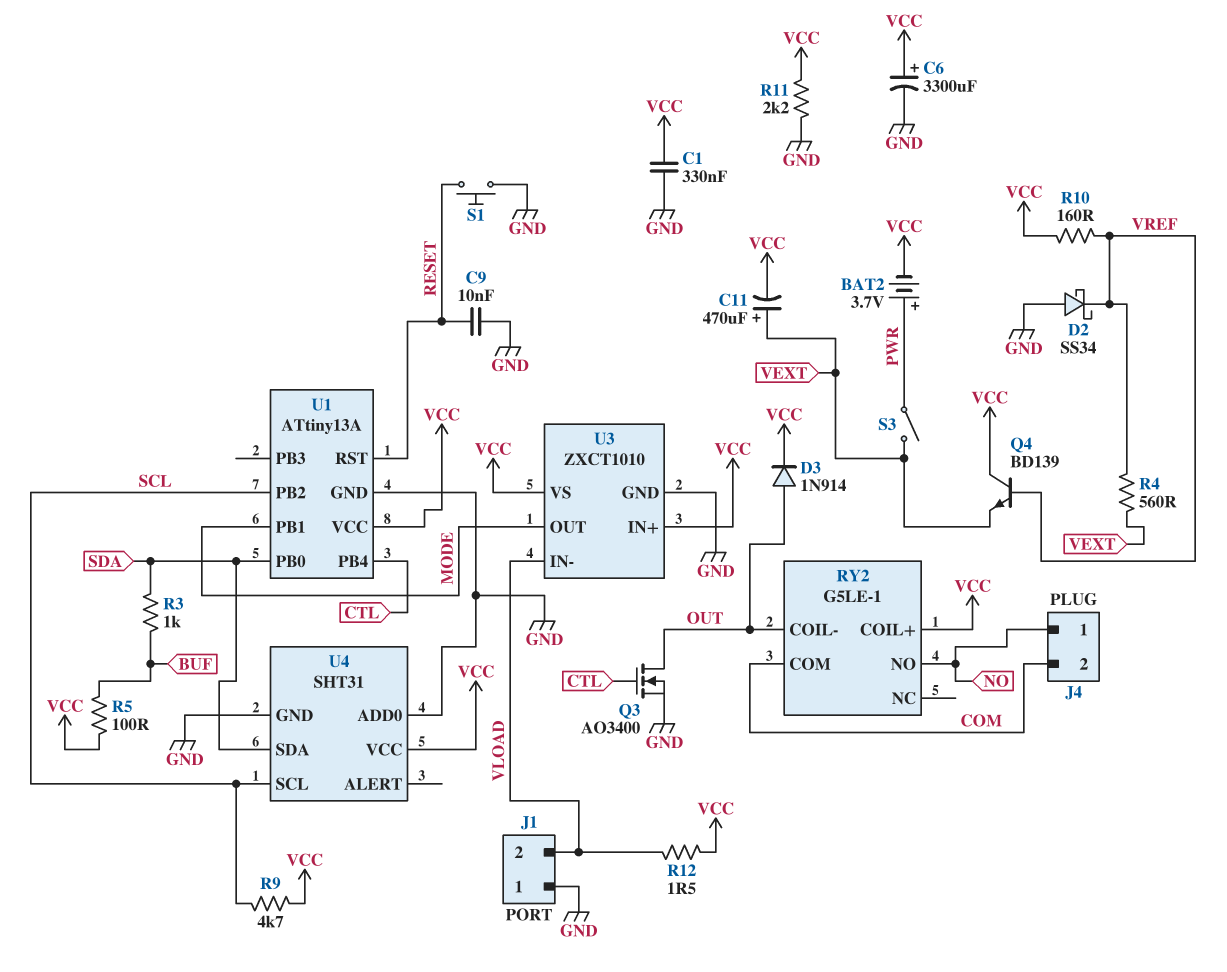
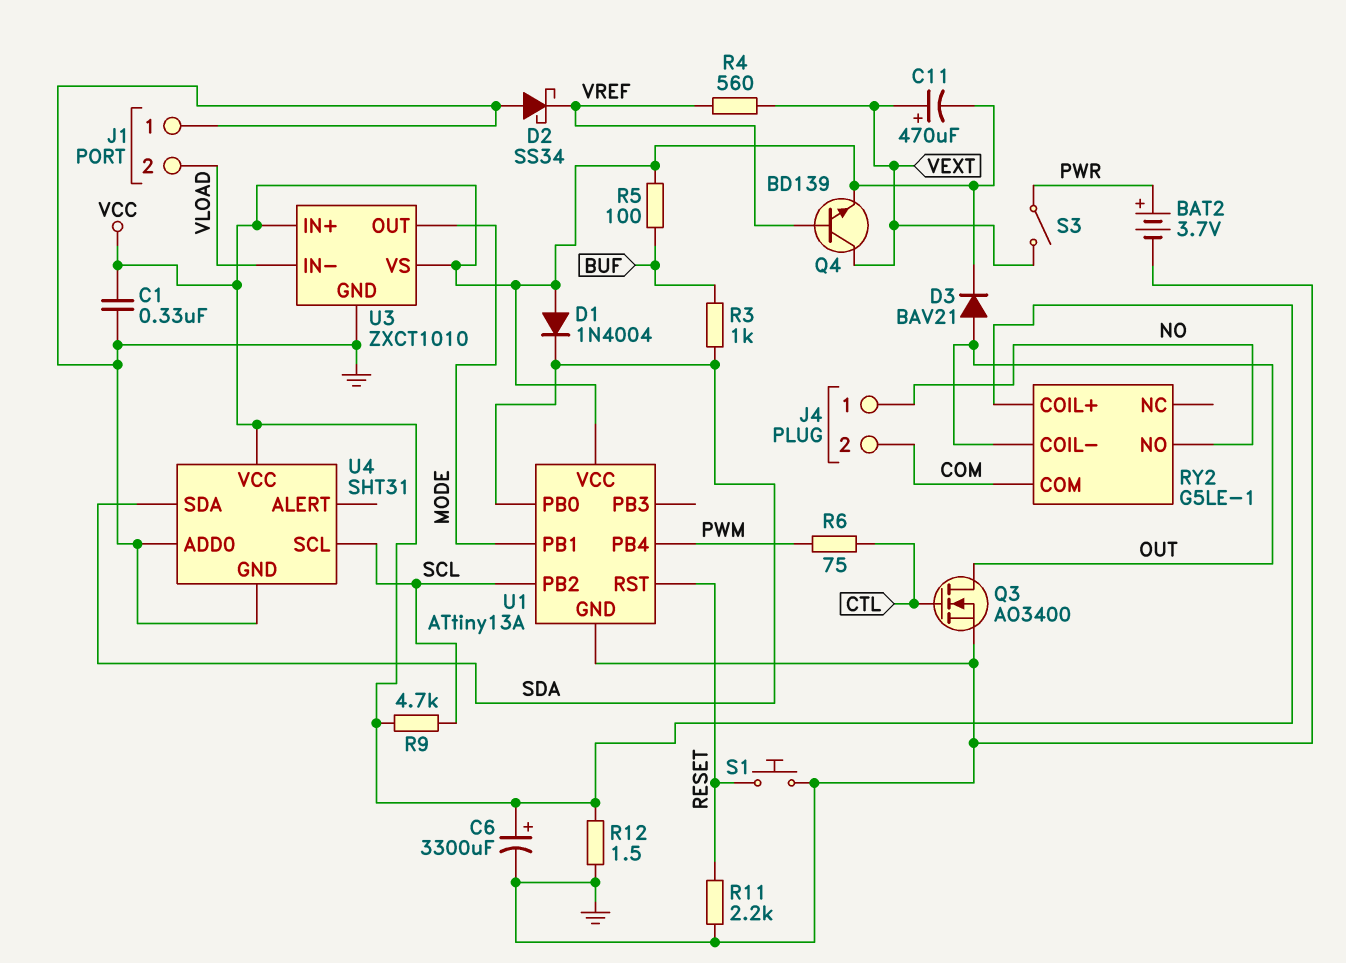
BAT2: 3.7V (plus PWR, minus VCC) -> 3.7V (plus PWR, minus GND)
C9: 10nF (GND, RESET) -> none
D1: none -> diode 1N4004 (A VCC, K SDA)
D3: diode 1N914 (A OUT, K VCC) -> diode BAV21 (A OUT, K VCC)
Q4: NPN BD139 (B VREF, C VCC, E VEXT) -> NPN BD139 (B VREF, C VEXT, E VCC)
R6: none -> 75 (CTL, PWM)
R10: 160 (VCC, VREF) -> none
R11: 2.2k (GND, VCC) -> 2.2k (GND, RESET)
R12: 1.5 (VCC, VLOAD) -> 1.5 (GND, VCC)
U1 pin PB4: CTL -> PWM

